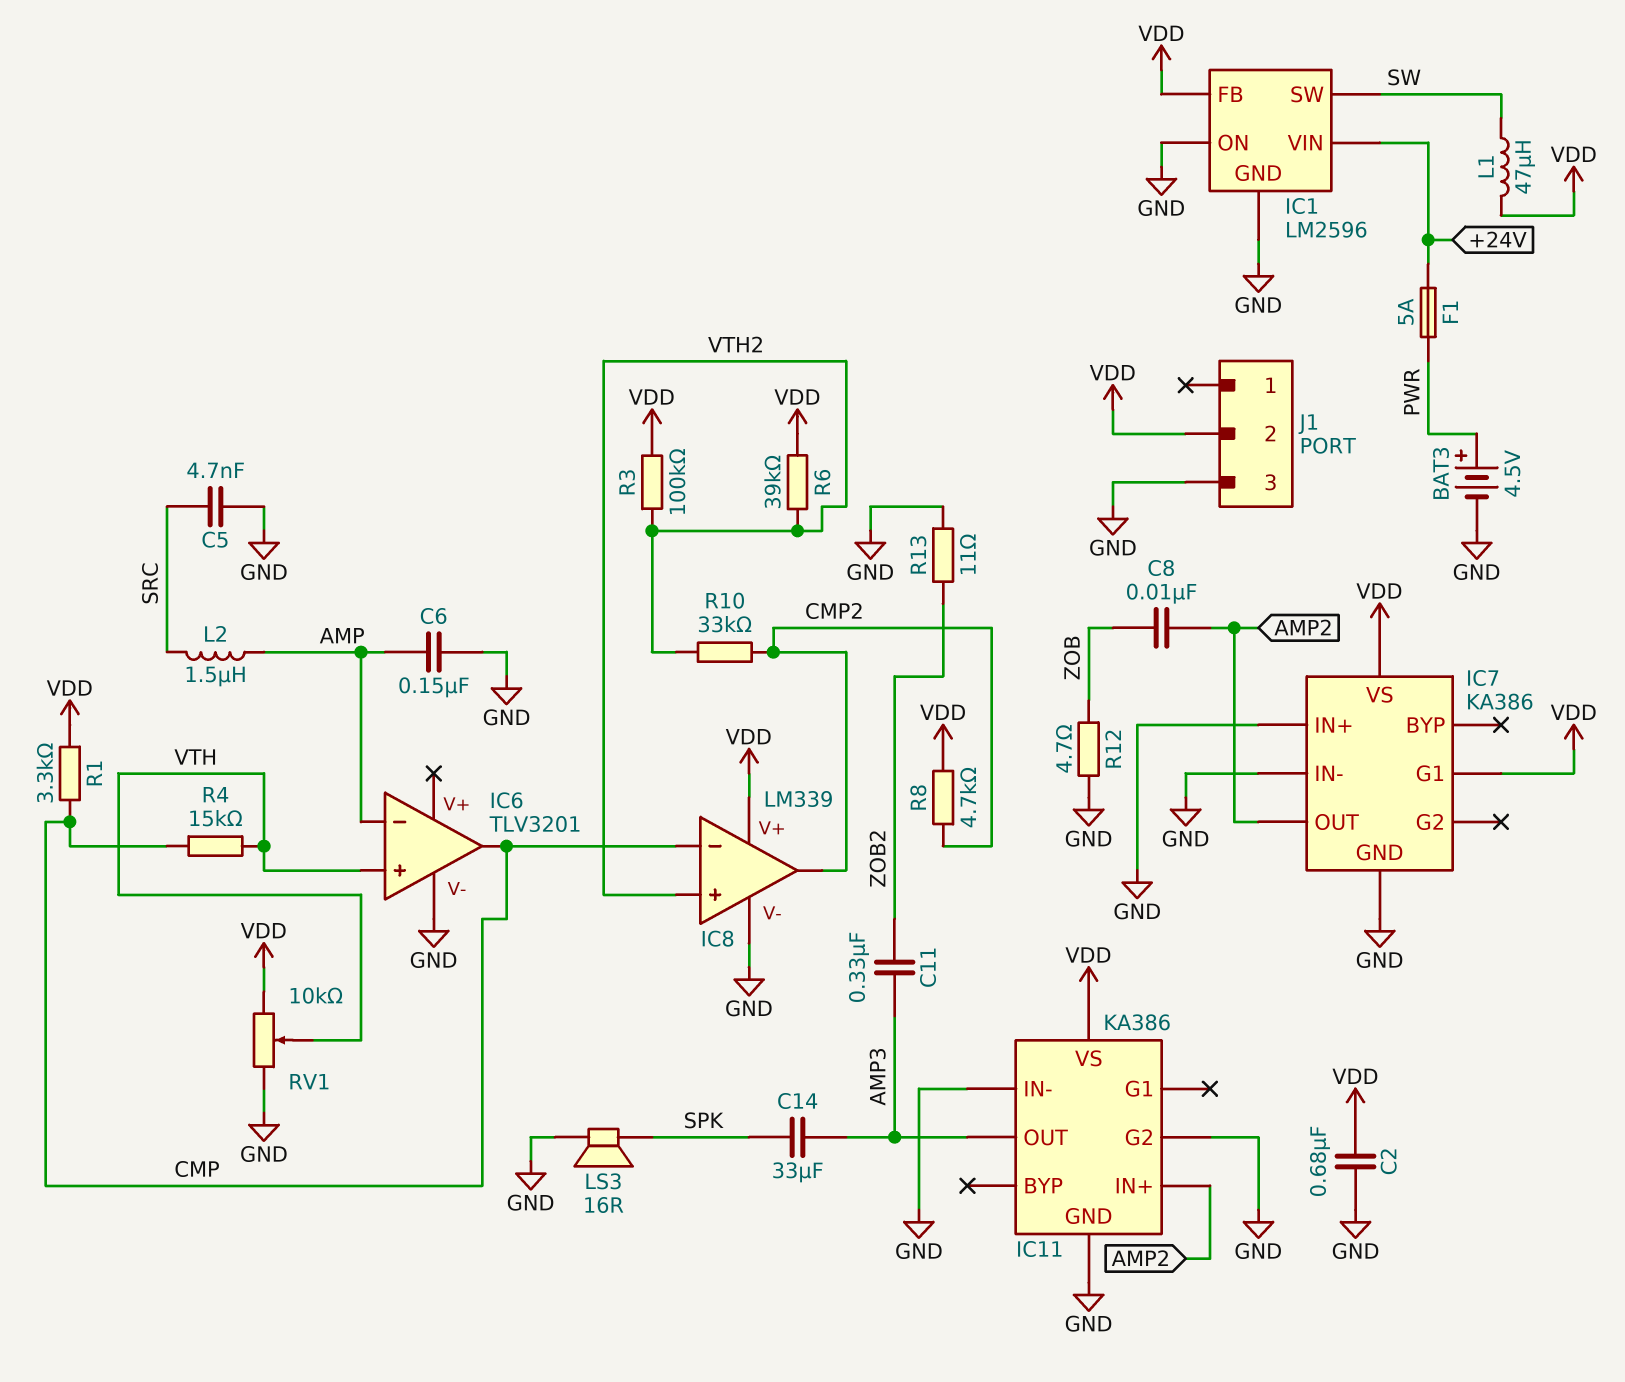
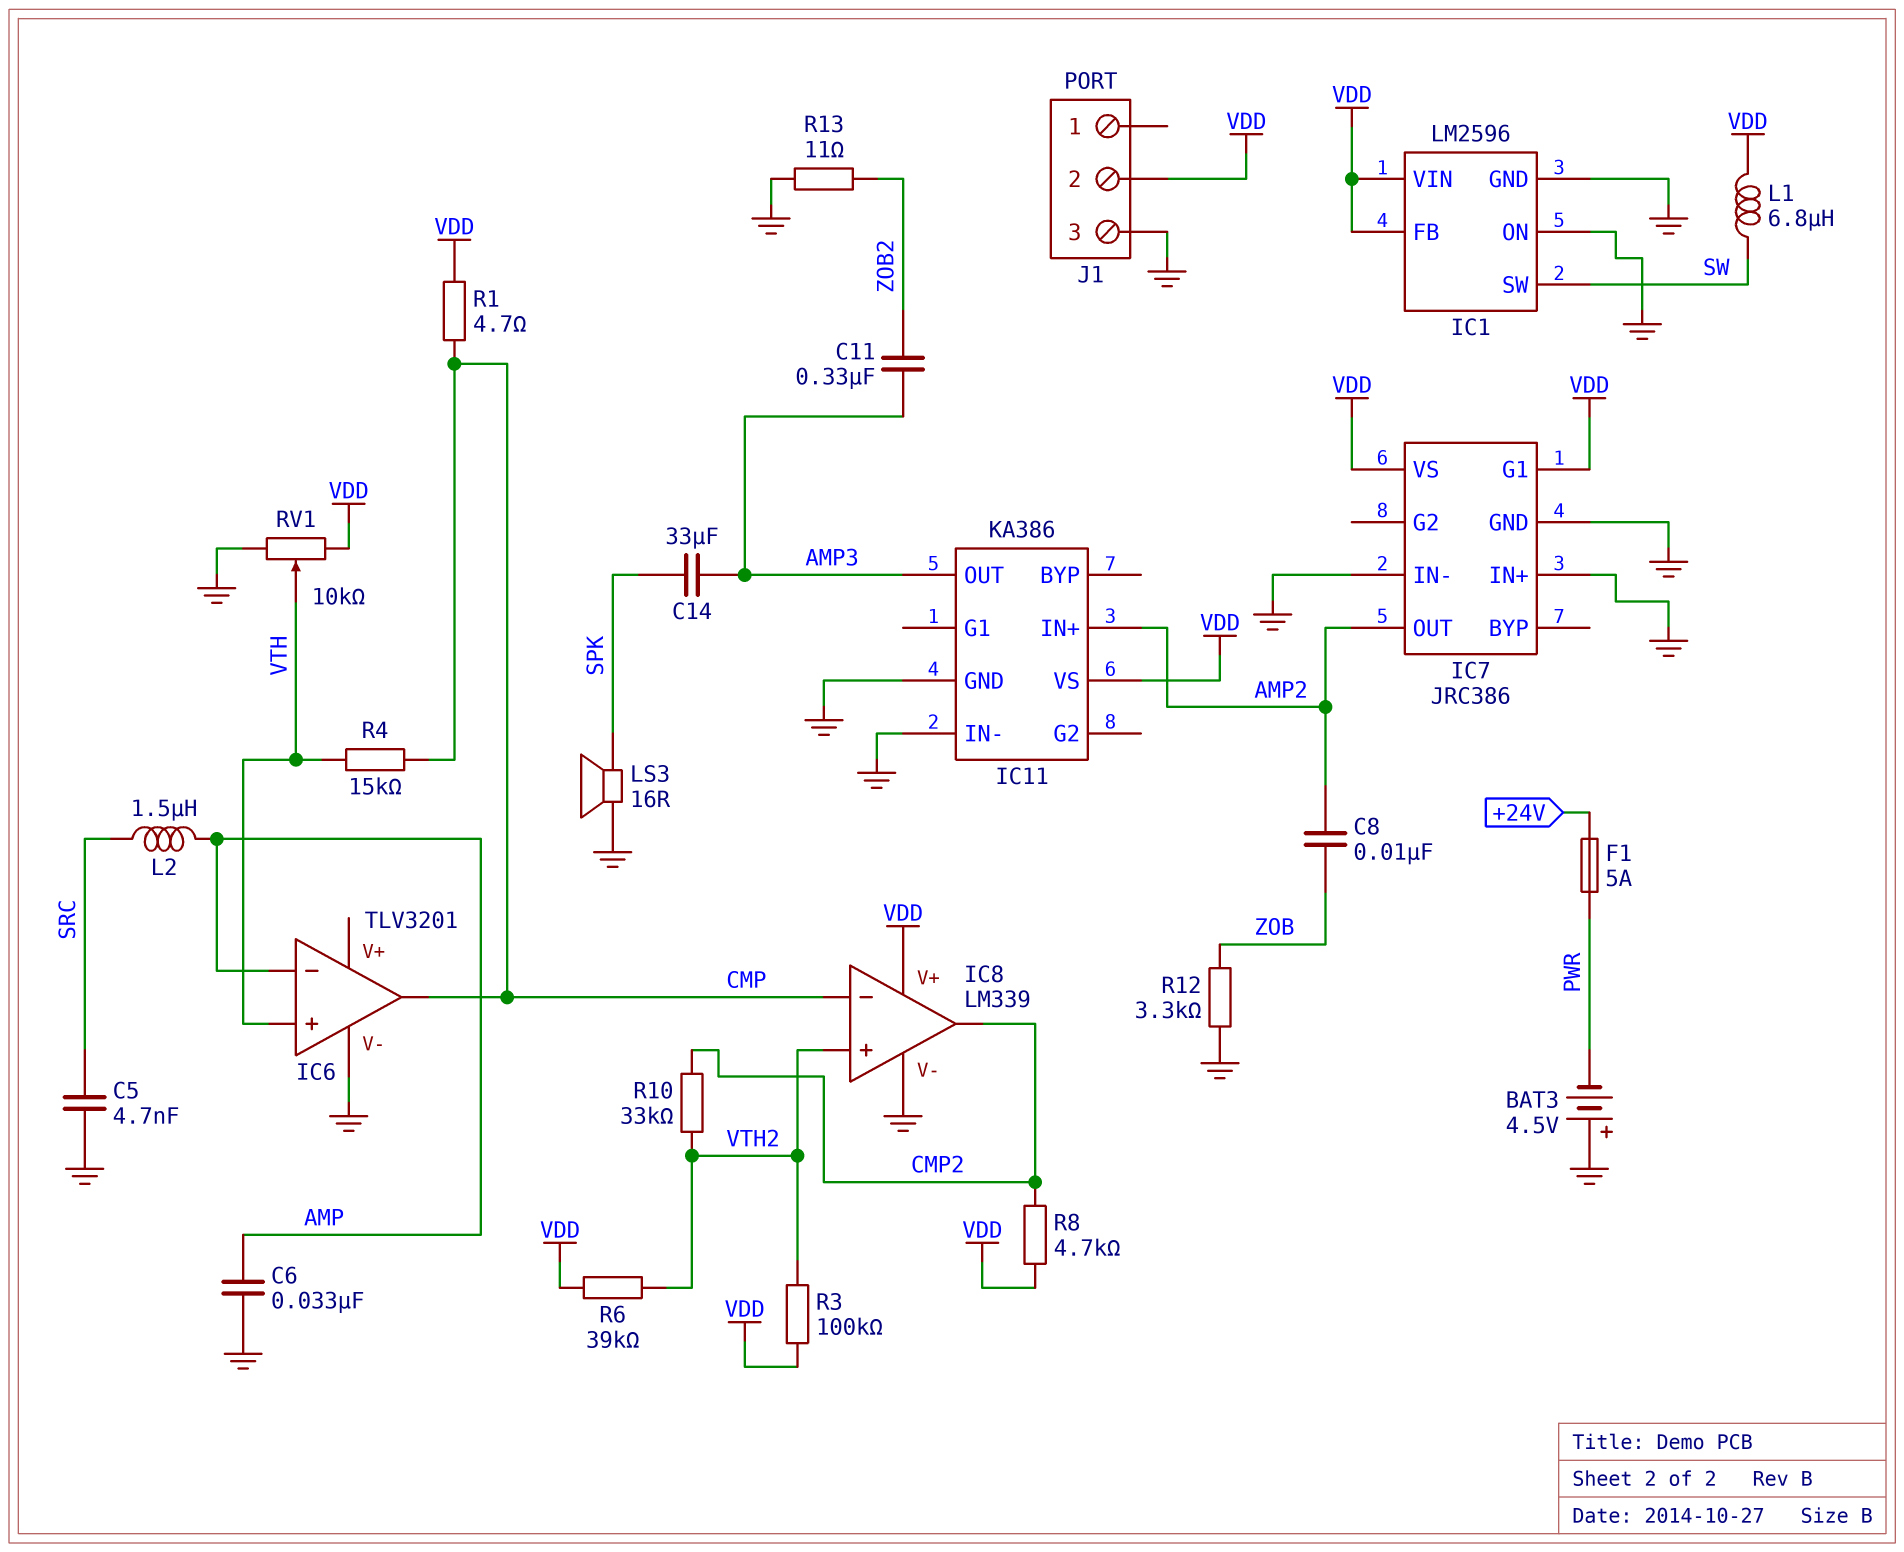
BAT3: 4.5V (plus PWR, minus GND) -> 4.5V (plus GND, minus PWR)
C2: 680nF (GND, VDD) -> none
C6: 150nF (AMP, GND) -> 33nF (AMP, GND)
IC1 pin VIN: +24V -> VDD
IC7: KA386 -> JRC386
IC11 pin G2: GND -> none
L1: 47uH (SW, VDD) -> 6.8uH (SW, VDD)
R1: 3.3k (CMP, VDD) -> 4.7 (CMP, VDD)
R12: 4.7 (GND, ZOB) -> 3.3k (GND, ZOB)

